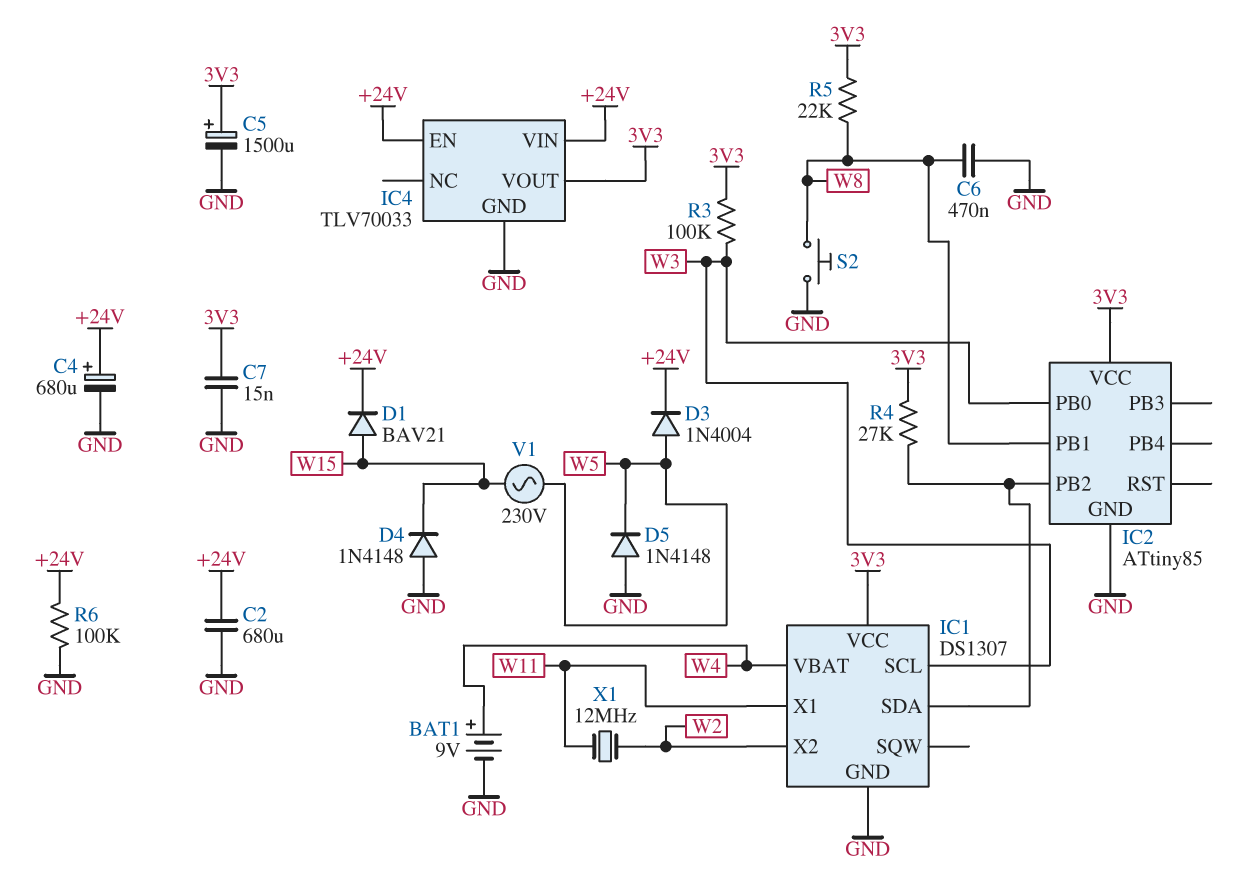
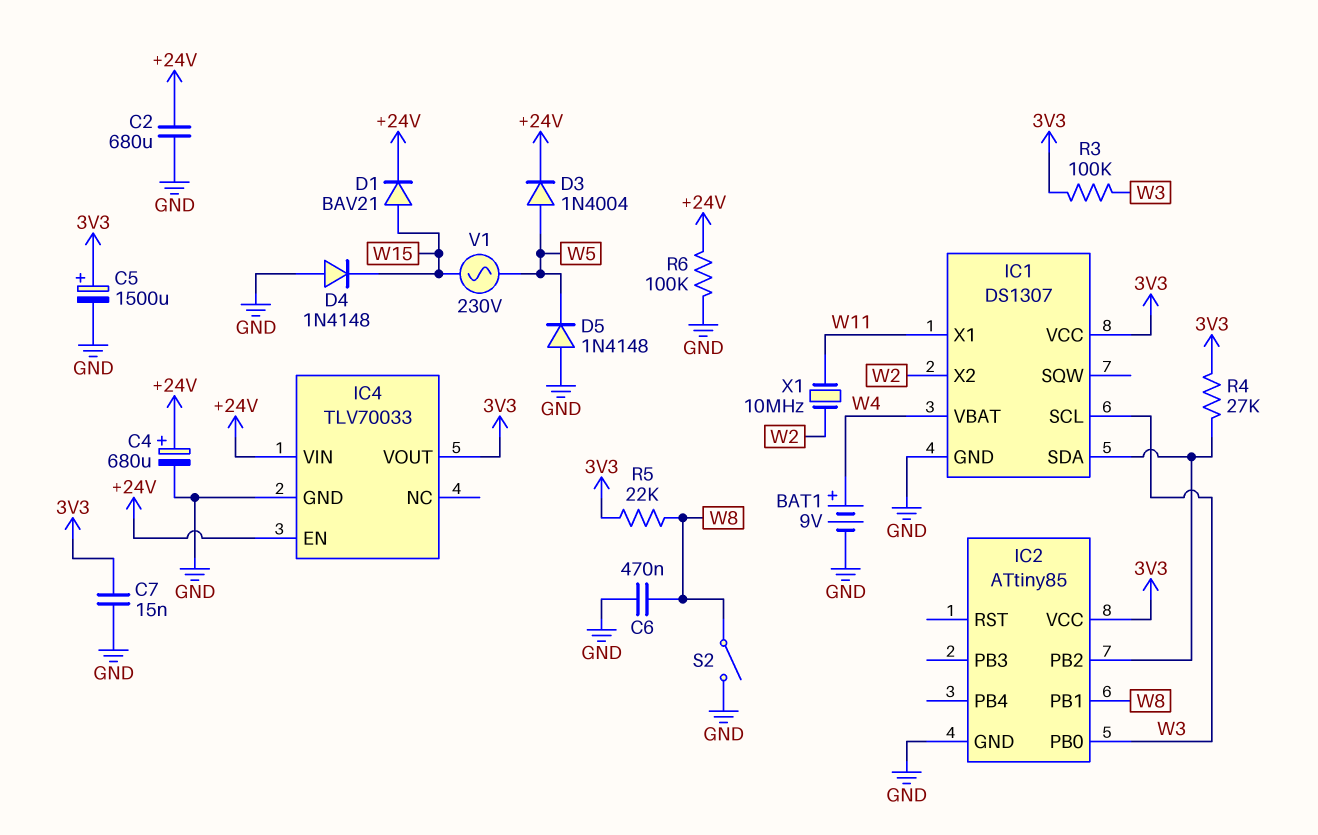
S2: button (GND, W8) -> switch (GND, W8)
X1: 12MHz (W2, W11) -> 10MHz (W2, W11)

